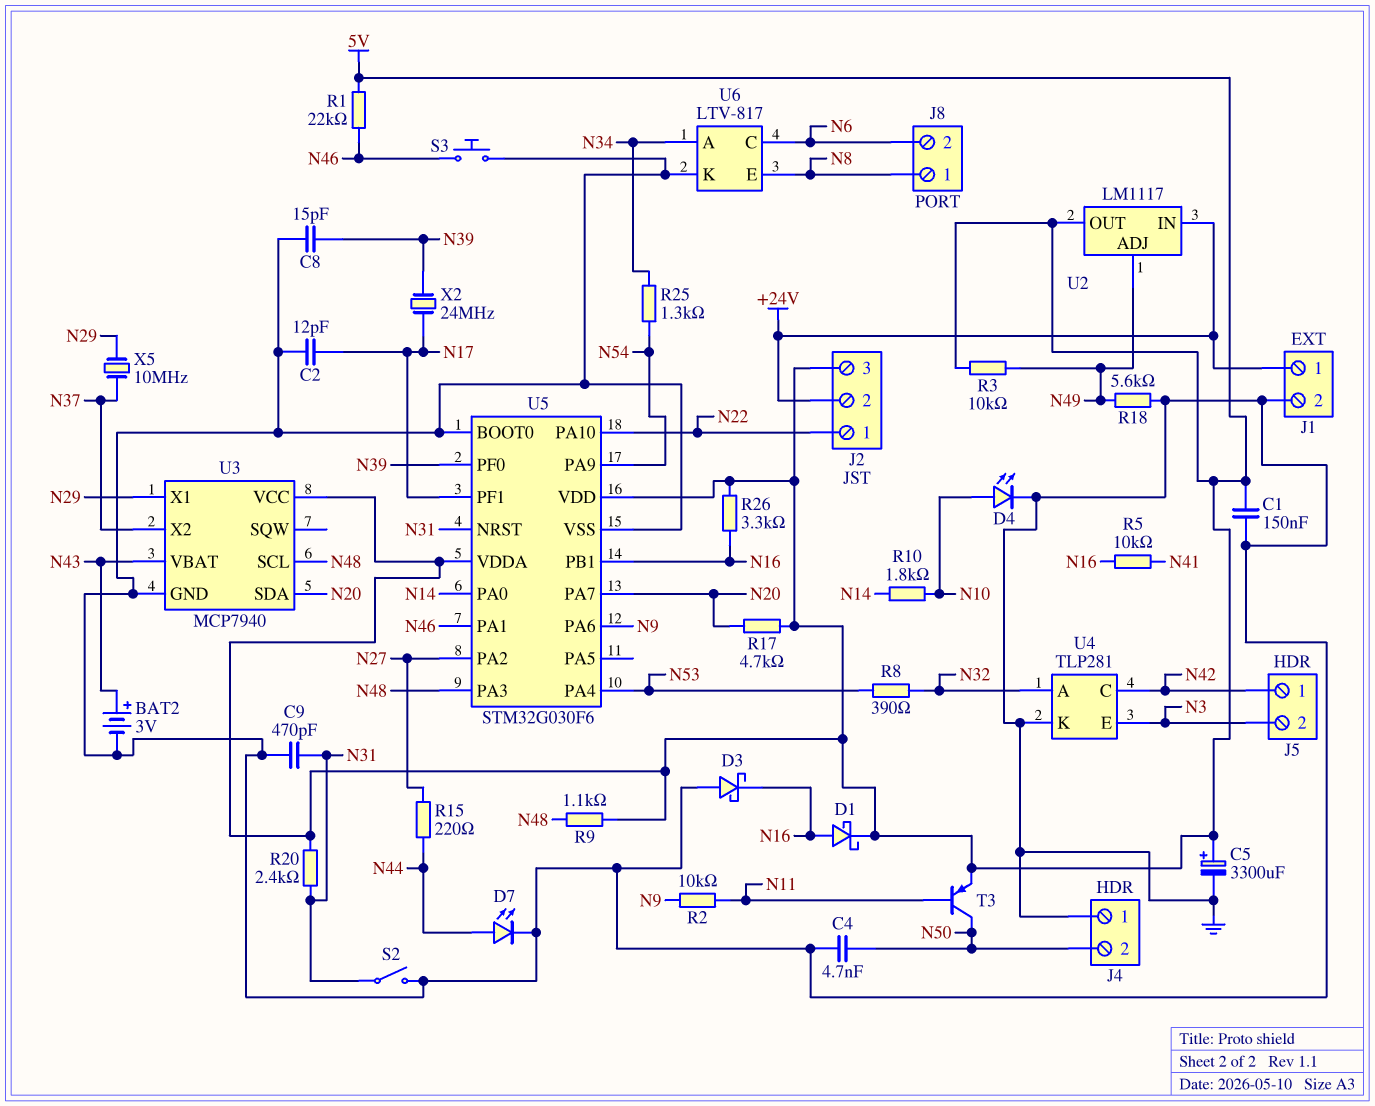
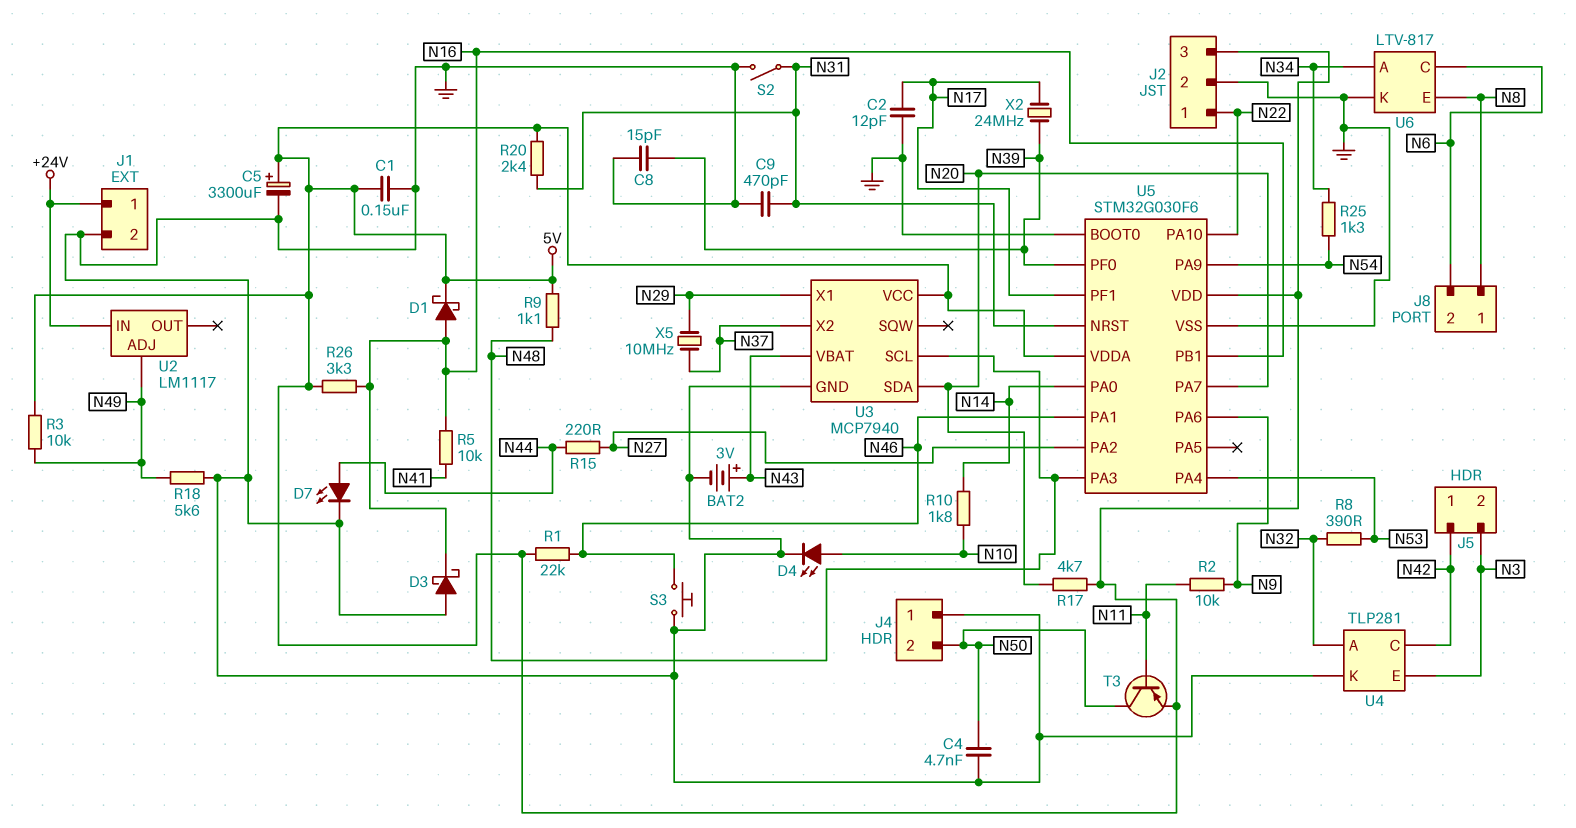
J2 pin 2: +24V -> GND
U2 pin OUT: 5V -> none

